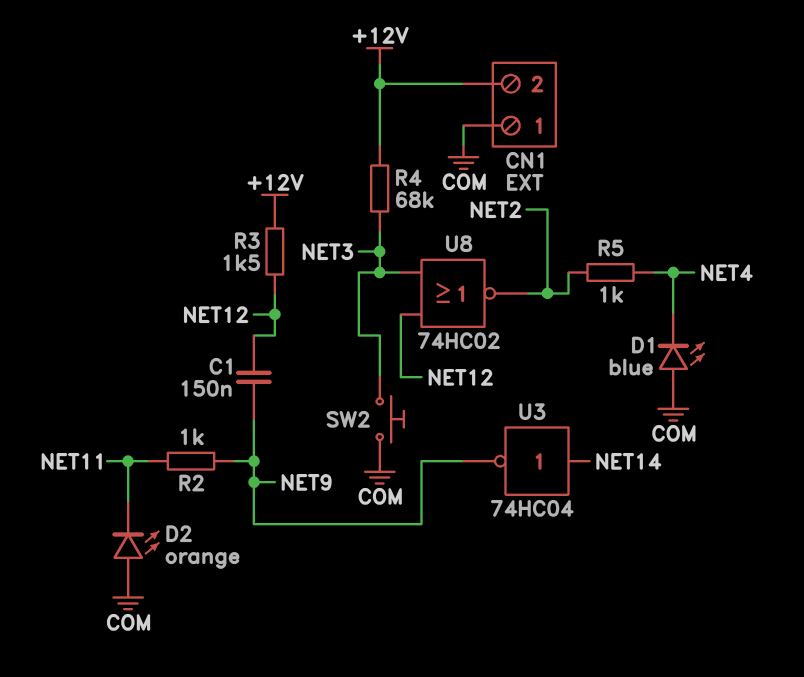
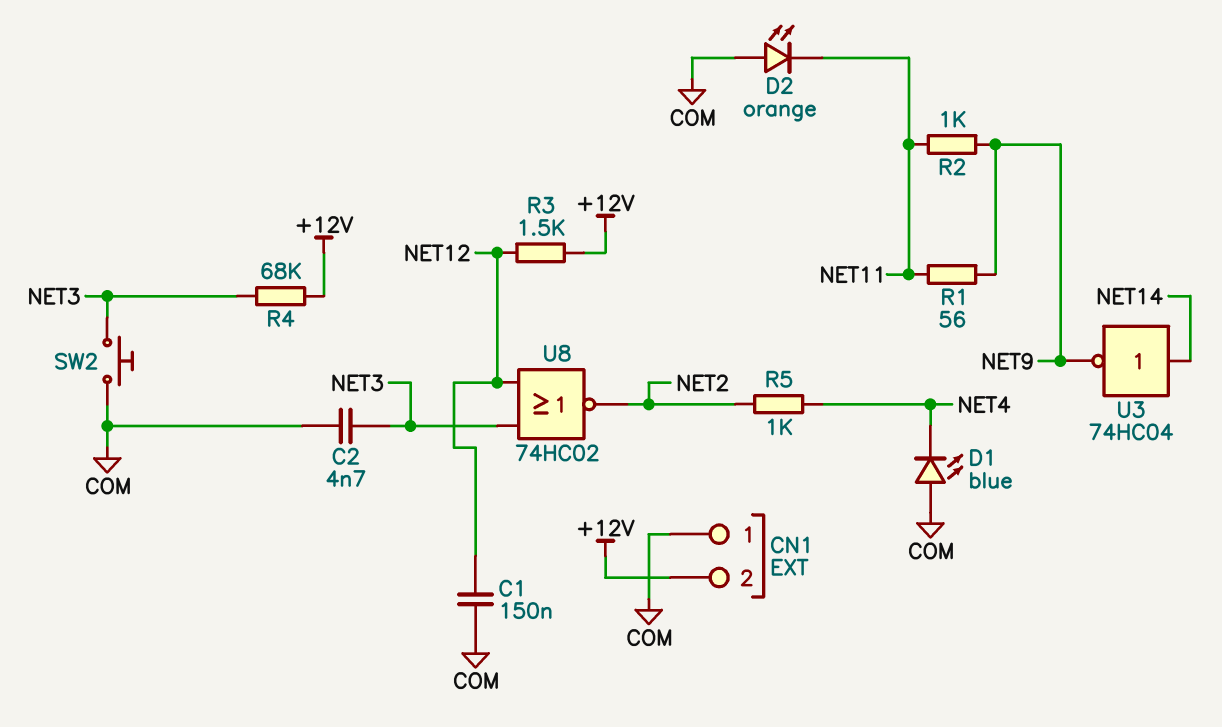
C1: 150nF (NET9, NET12) -> 150nF (COM, NET12)
C2: none -> 4.7nF (COM, NET3)
R1: none -> 56 (NET9, NET11)

